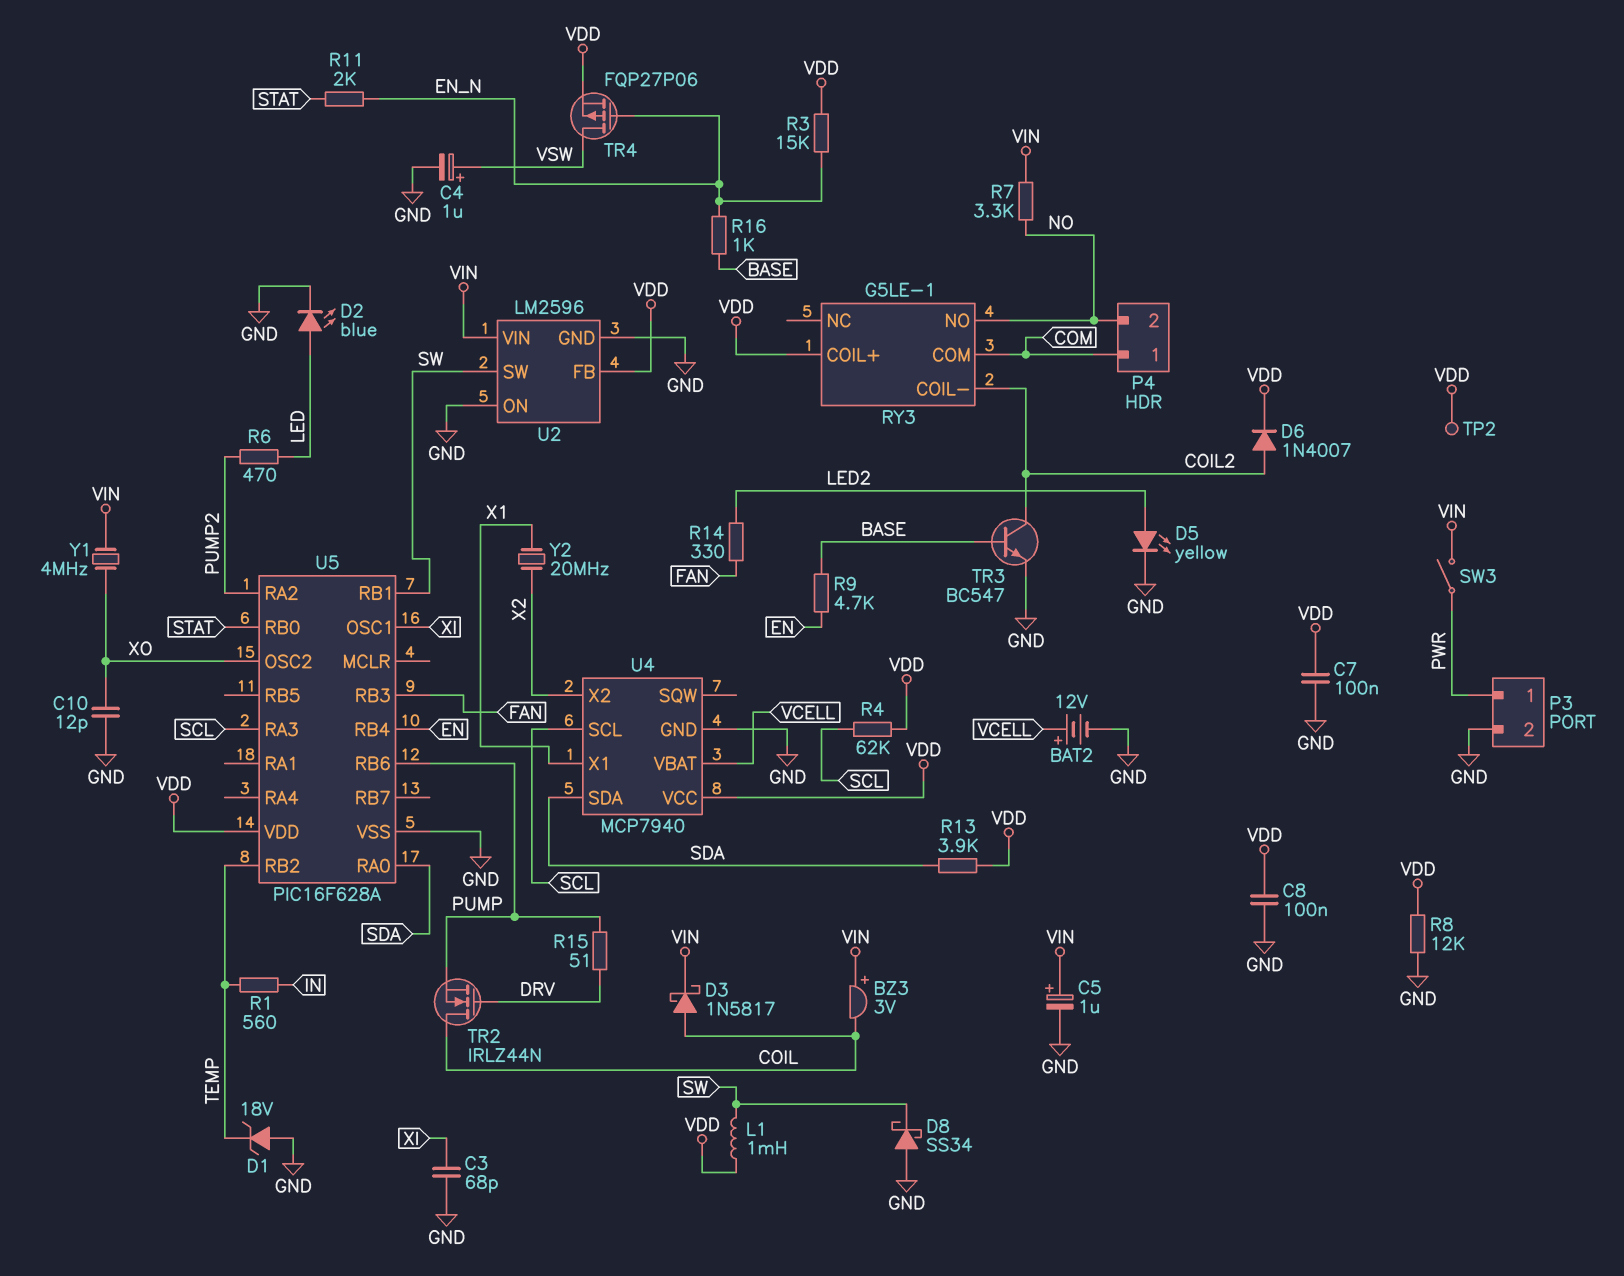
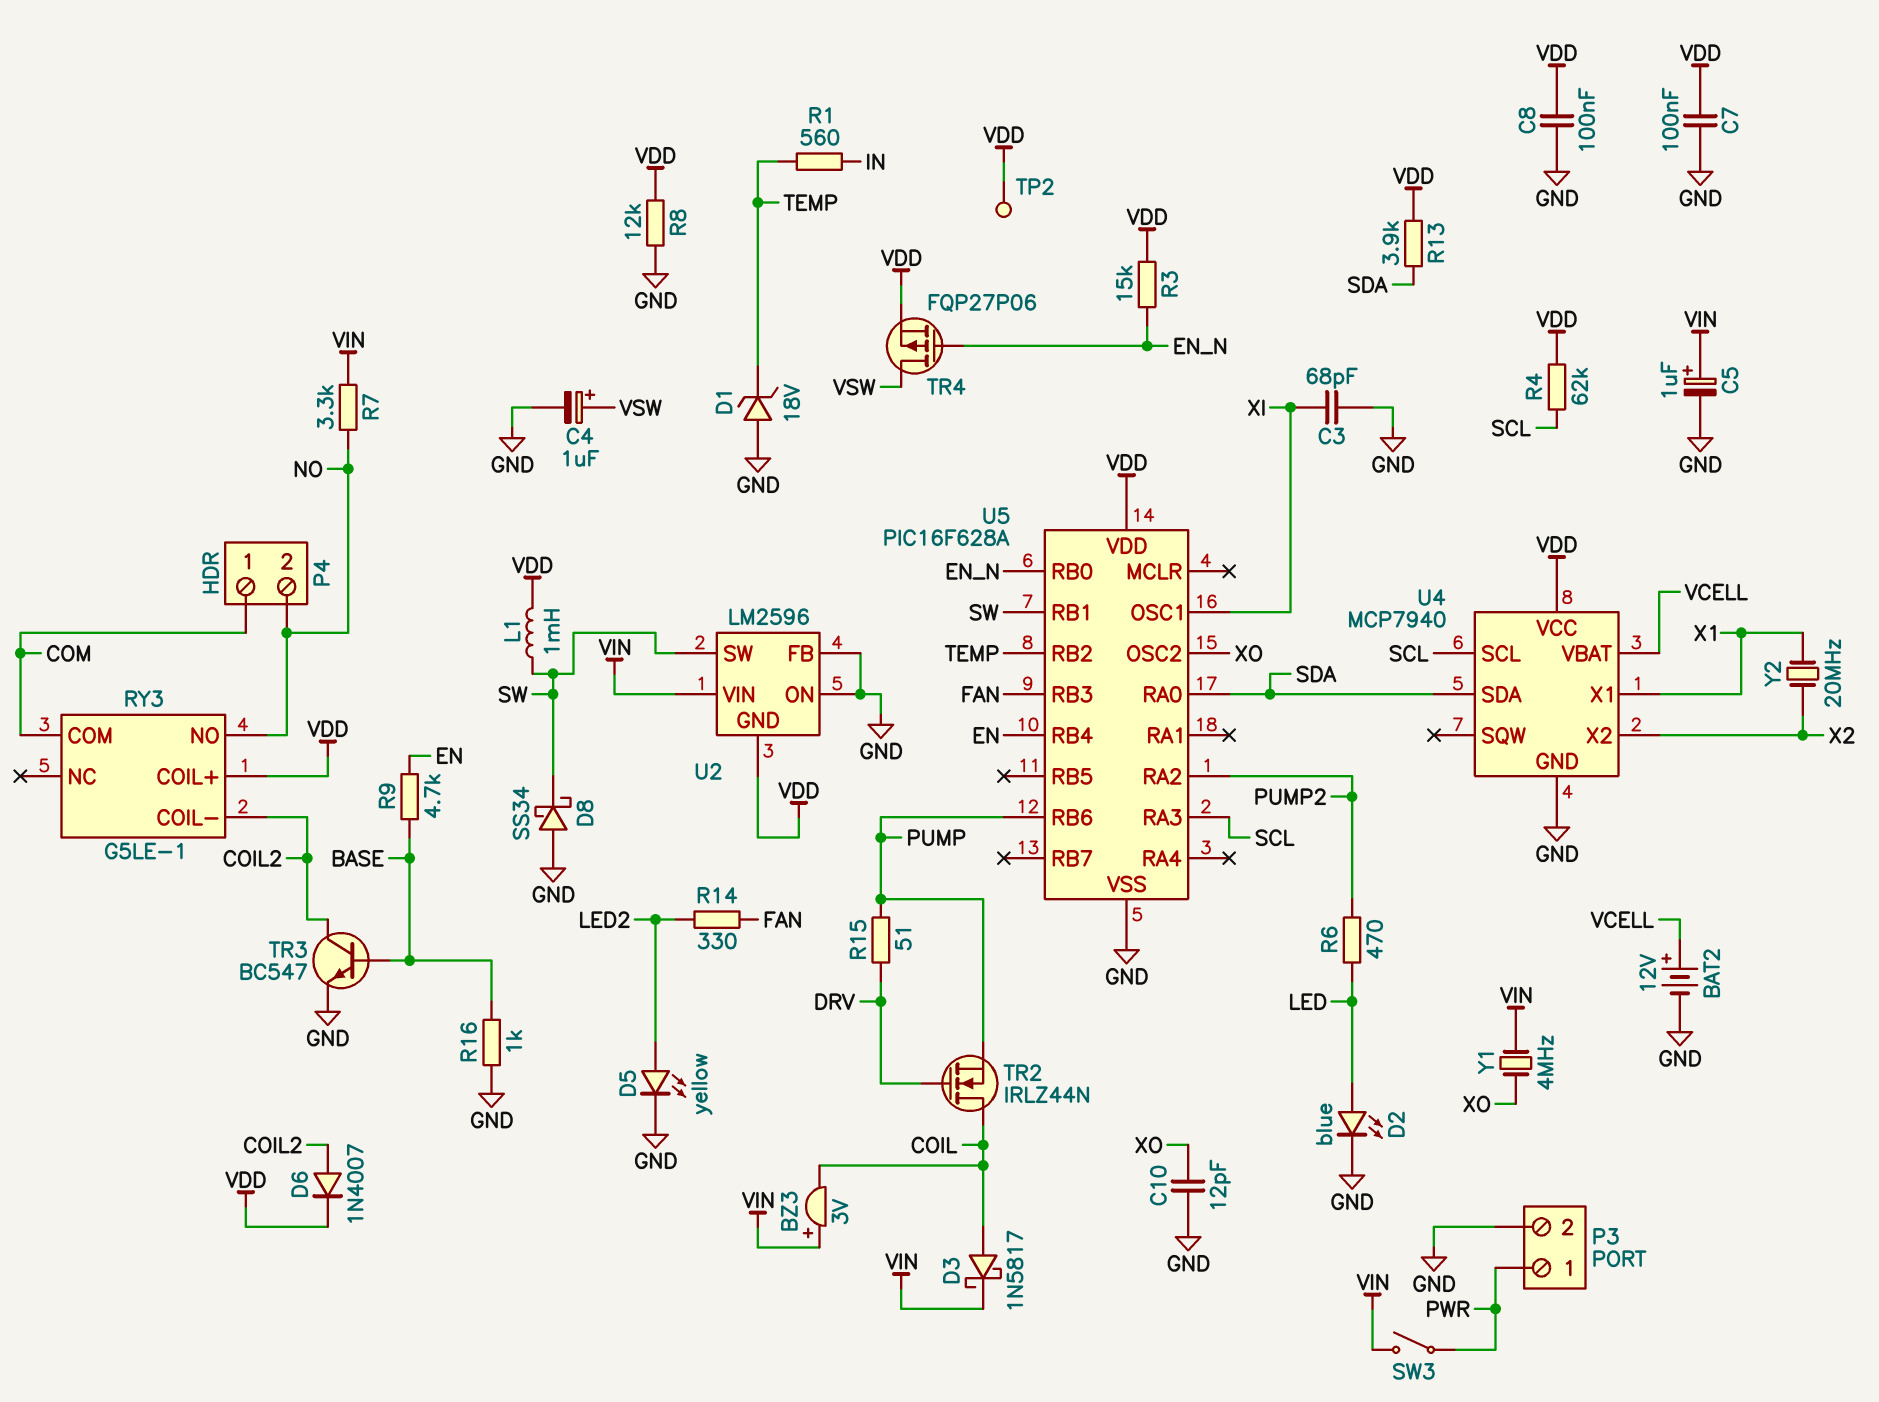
R11: 2k (EN_N, STAT) -> none
R16: 1k (BASE, EN_N) -> 1k (BASE, GND)
U2 pin FB: VDD -> GND
U2 pin GND: GND -> VDD
U5 pin RB0: STAT -> EN_N

